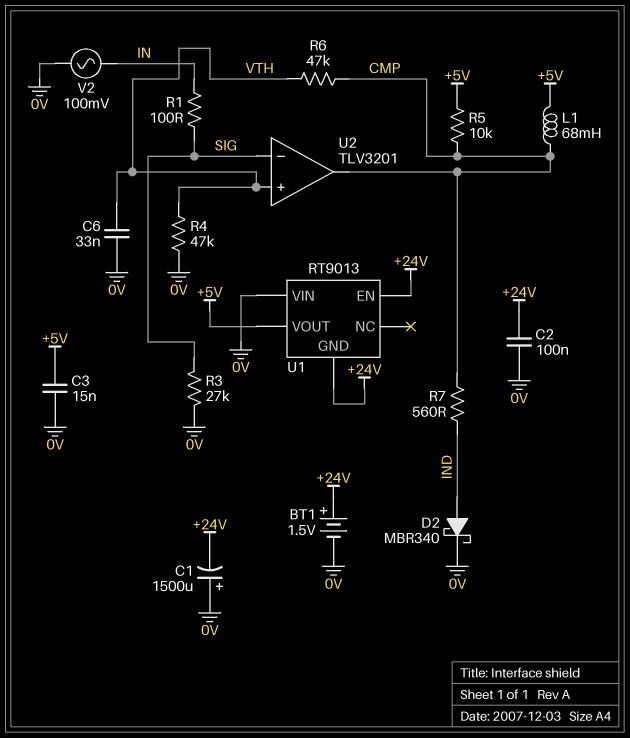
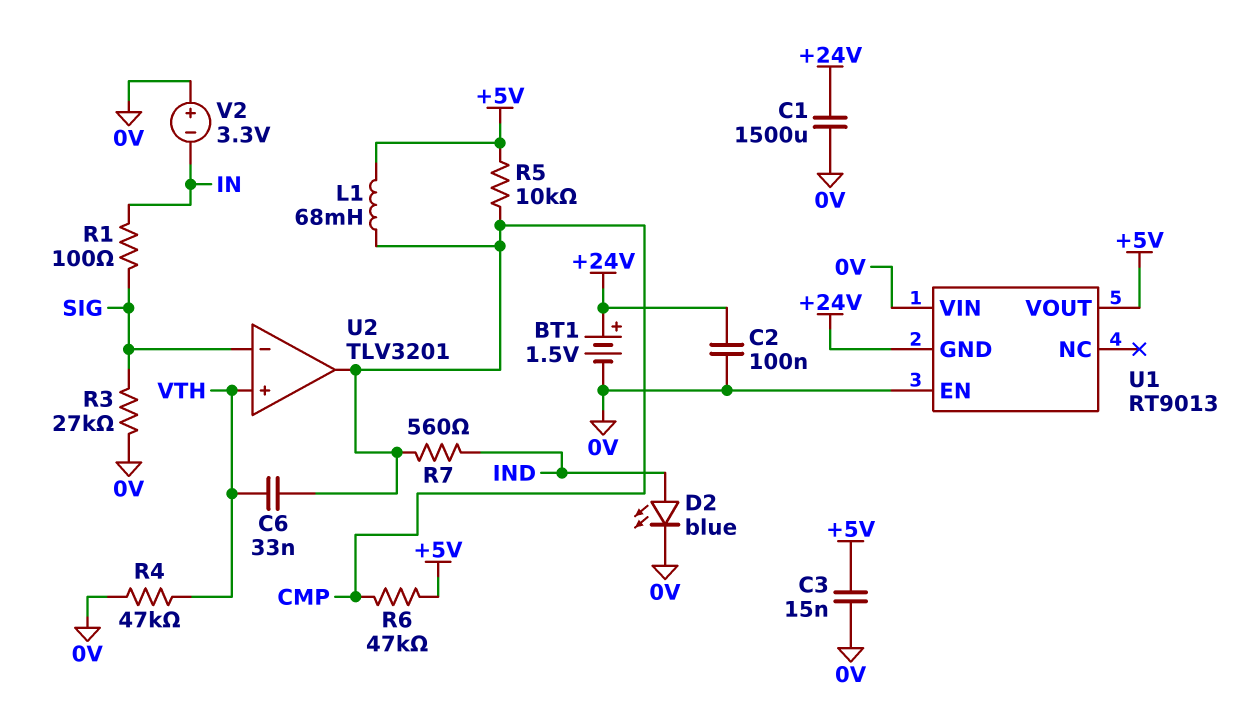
C1: 1500uF (plus 0V, minus +24V) -> 1500uF (+24V, 0V)
C6: 33nF (0V, VTH) -> 33nF (CMP, VTH)
D2: schottky MBR340 (A IND, K 0V) -> LED blue (A IND, K 0V)
R6: 47k (CMP, VTH) -> 47k (+5V, CMP)
U1 pin EN: +24V -> 0V
V2: AC 100mV (0V, IN) -> 3.3V (plus 0V, minus IN)

